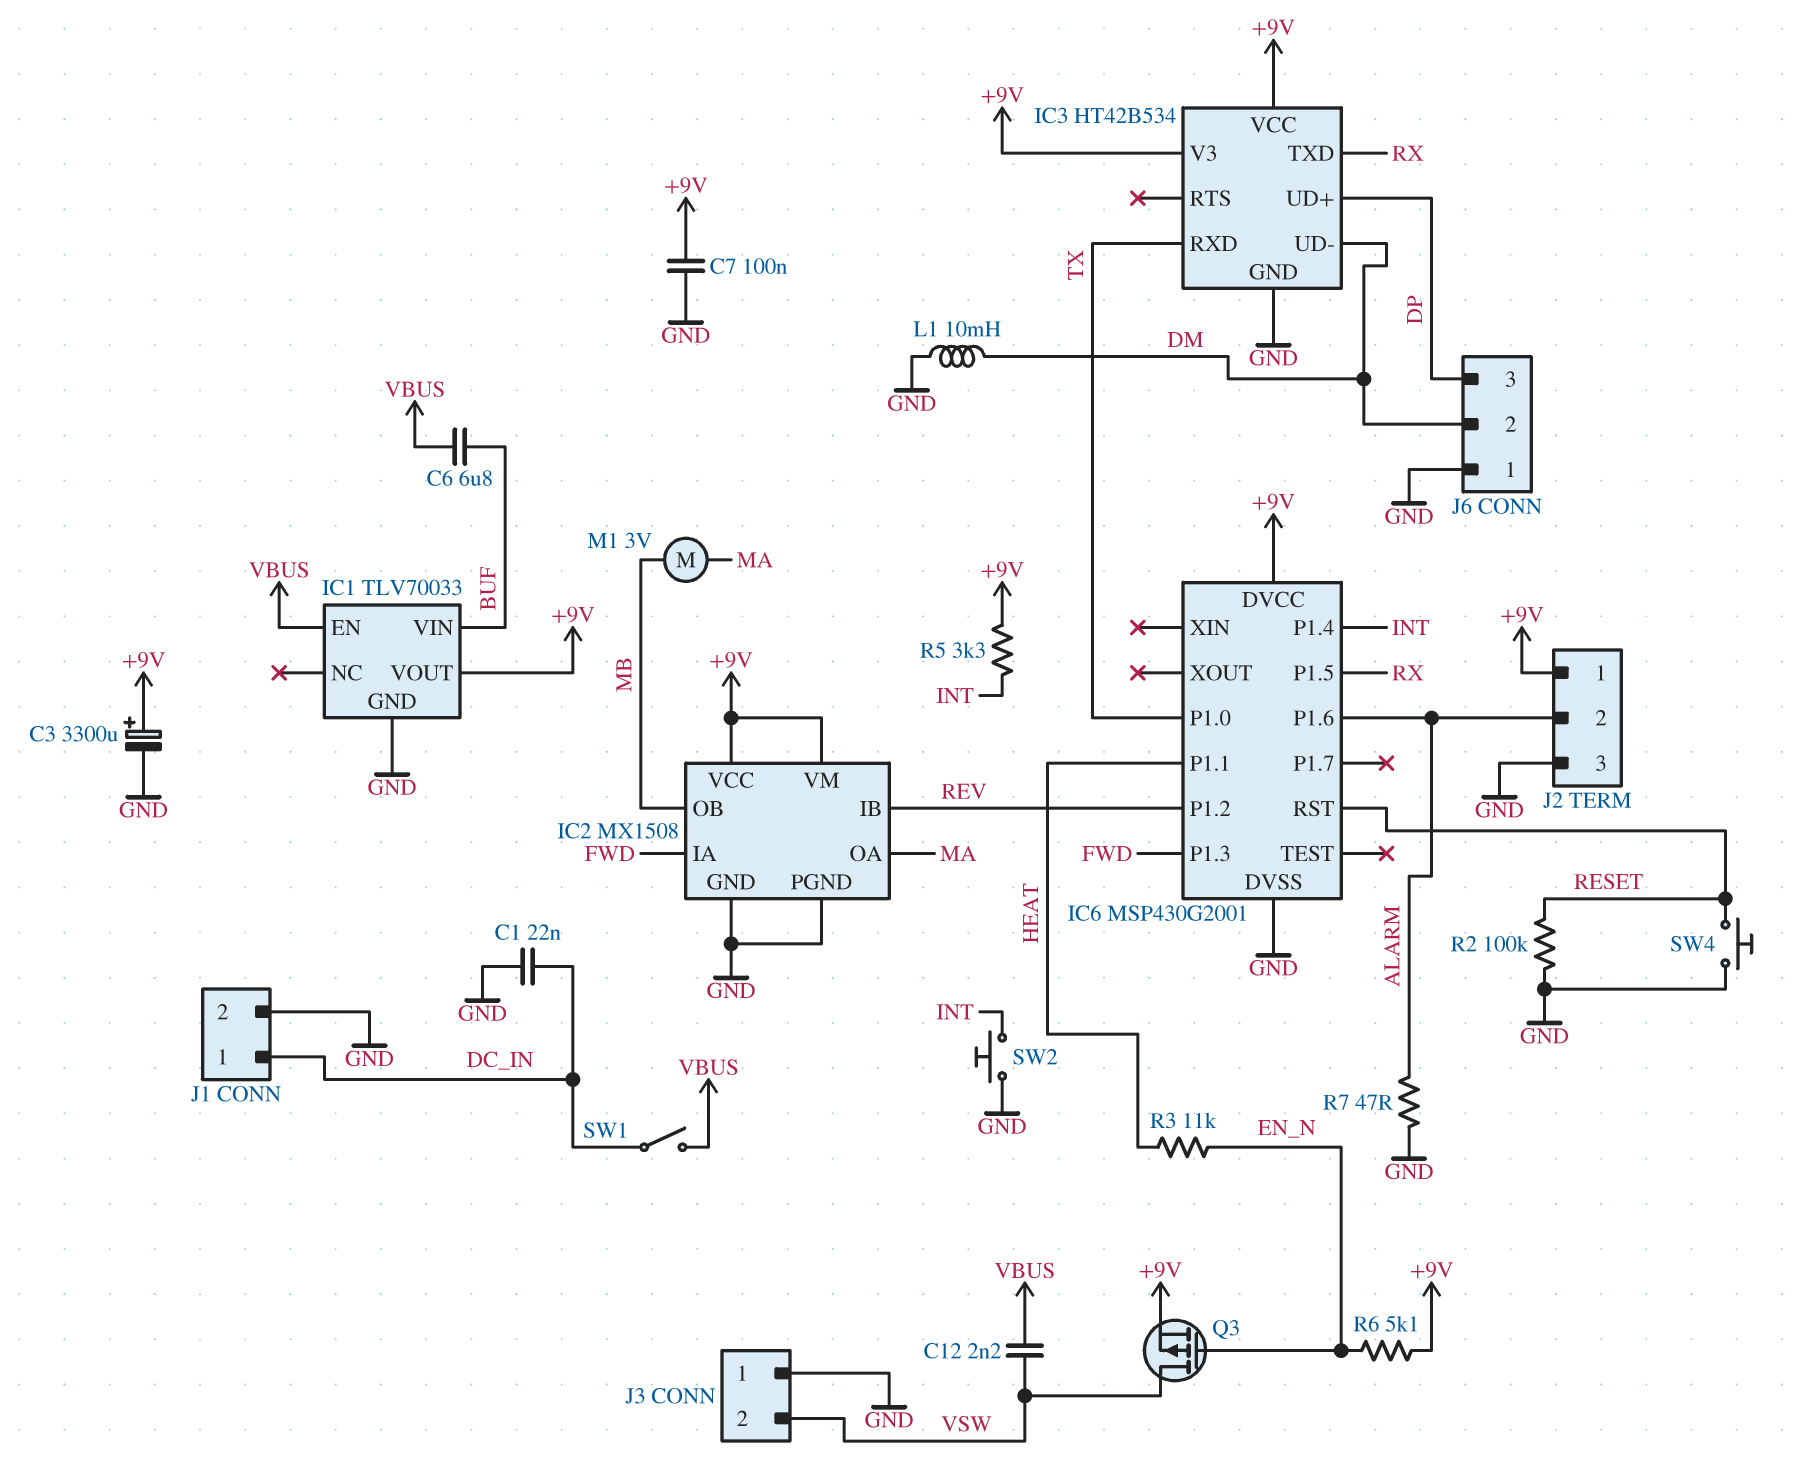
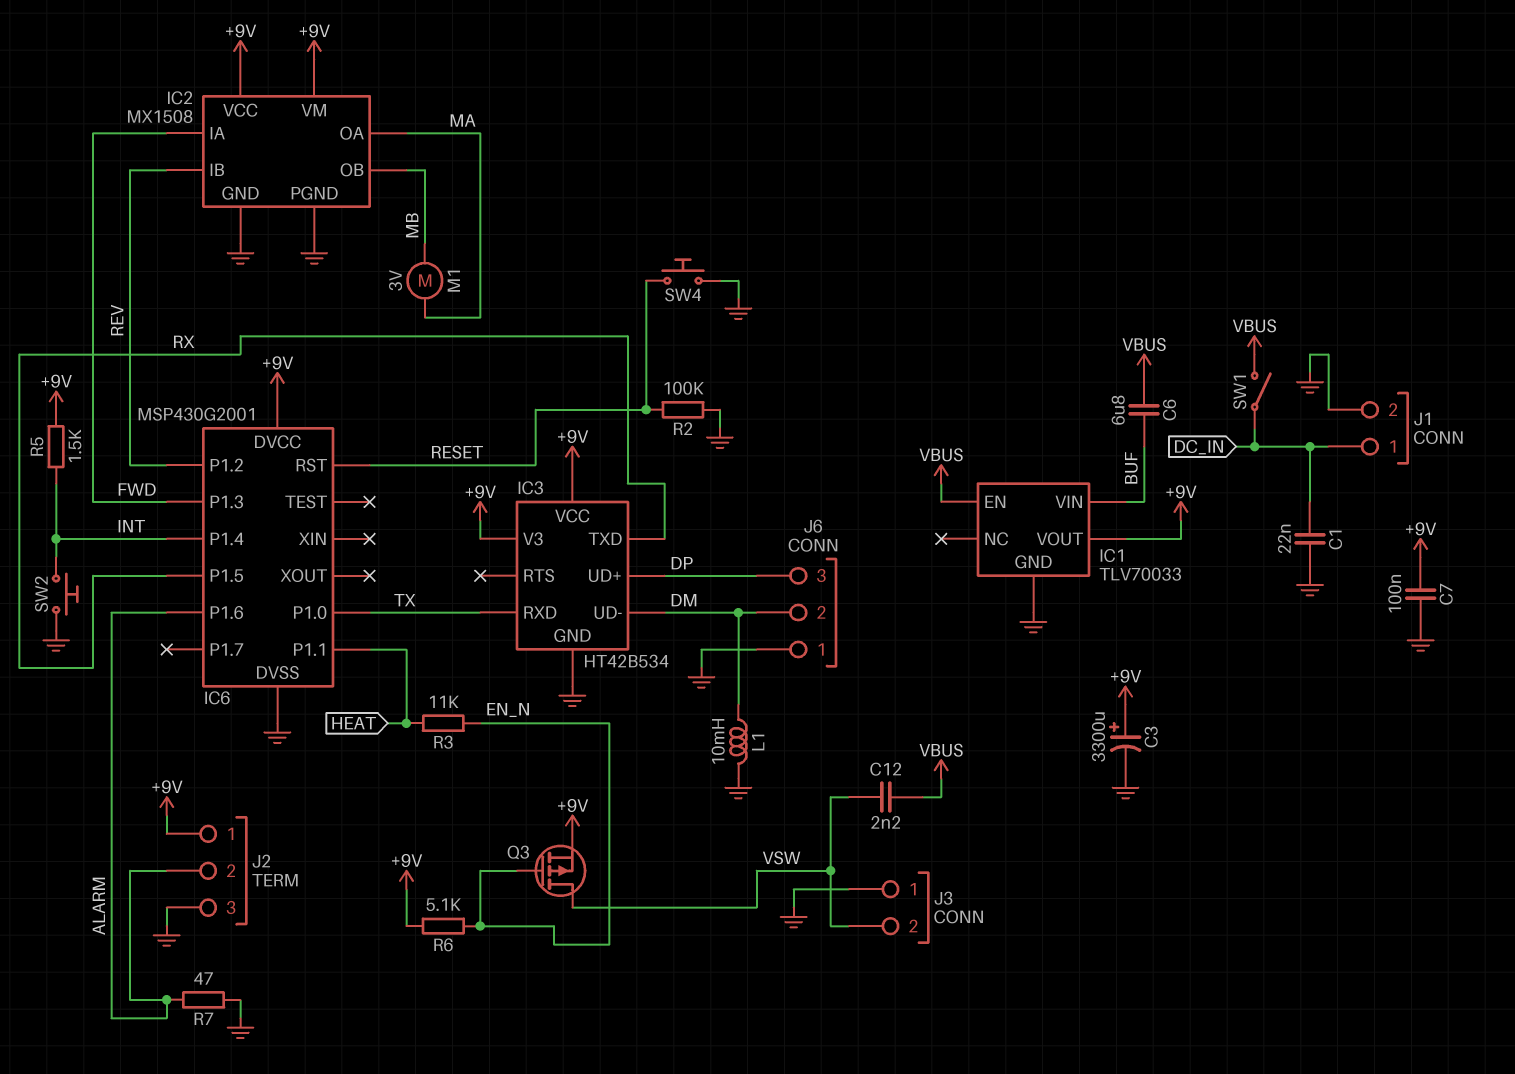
R5: 3.3k (+9V, INT) -> 1.5k (+9V, INT)

